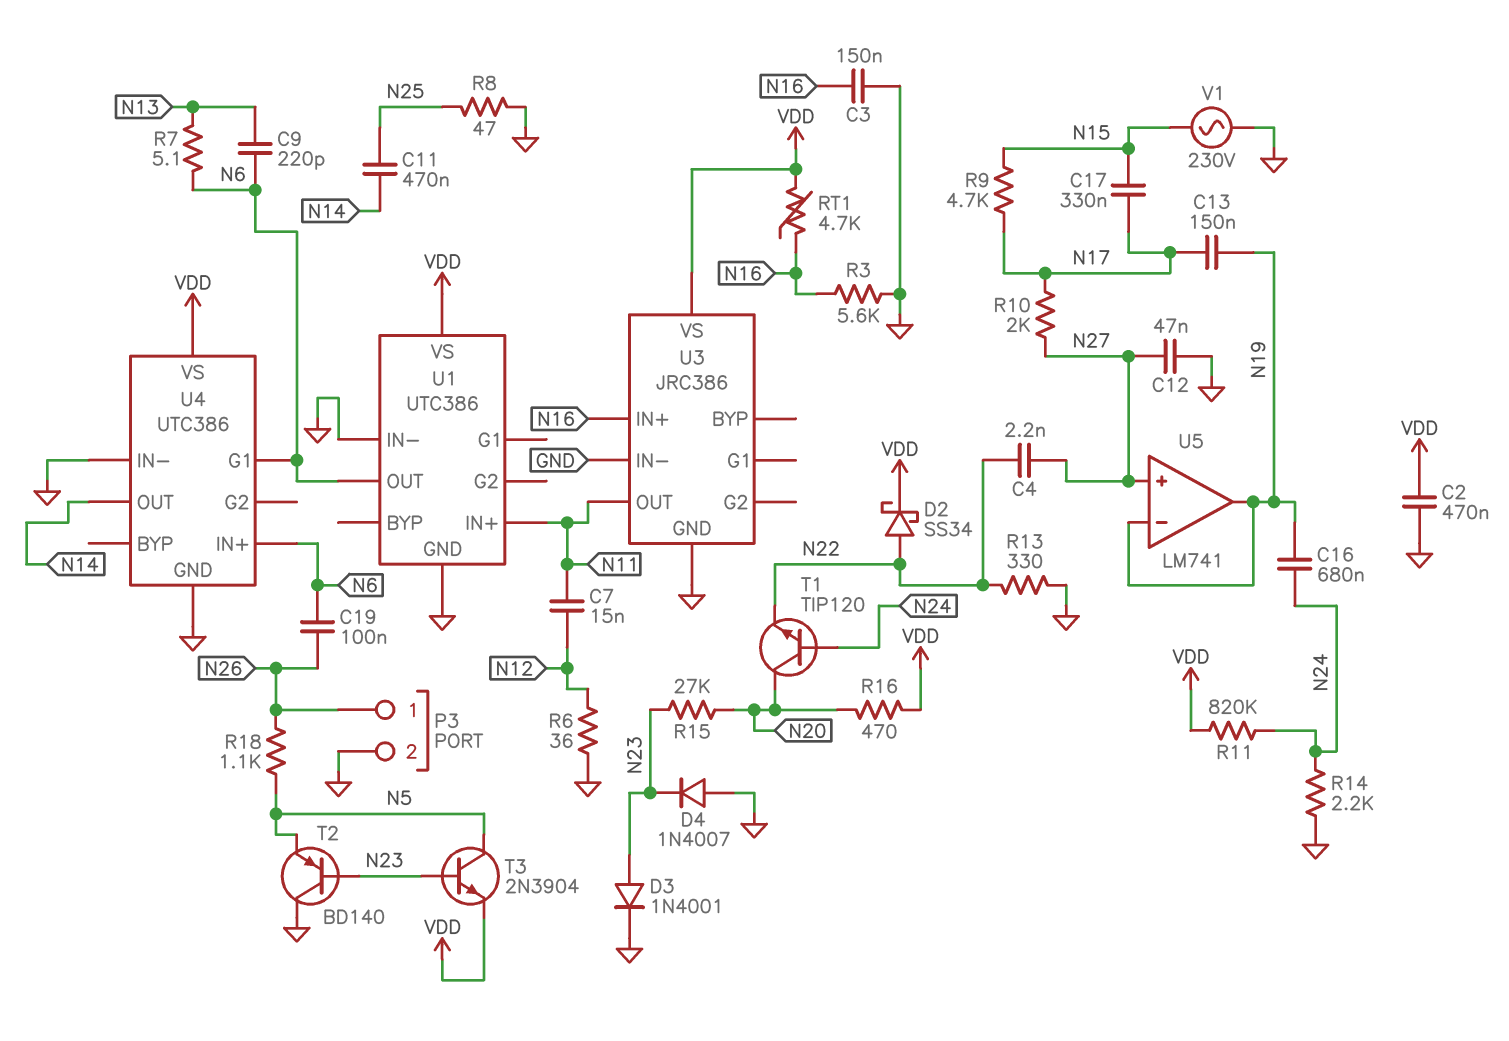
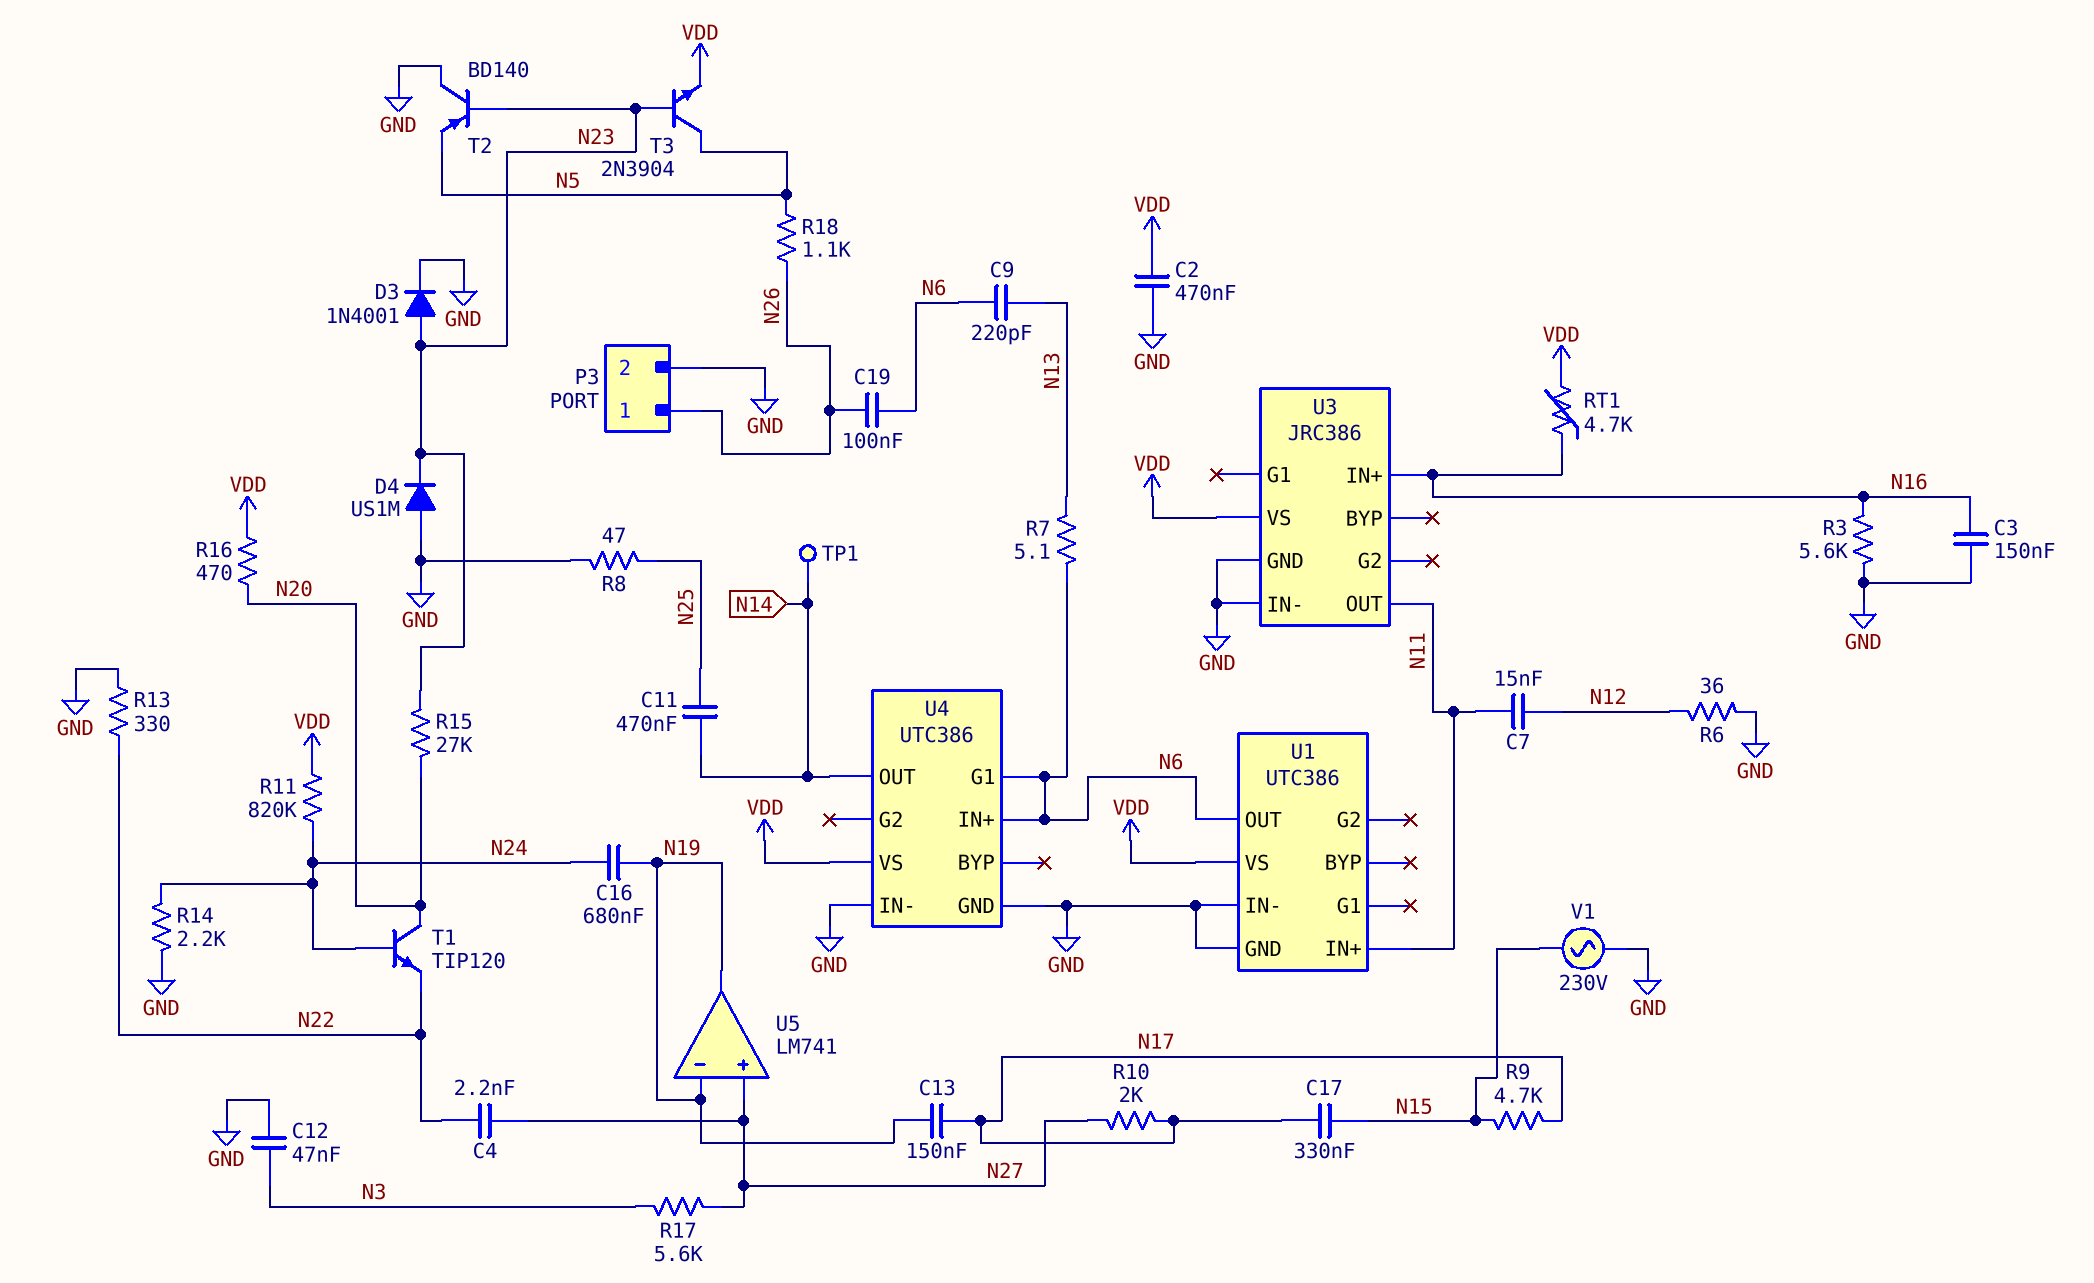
C12: 47nF (GND, N27) -> 47nF (GND, N3)
D2: schottky SS34 (A N22, K VDD) -> none
D4: diode 1N4007 (A GND, K N23) -> diode US1M (A GND, K N23)
R17: none -> 5.6k (N3, N27)
TP1: none -> test point (N14)

